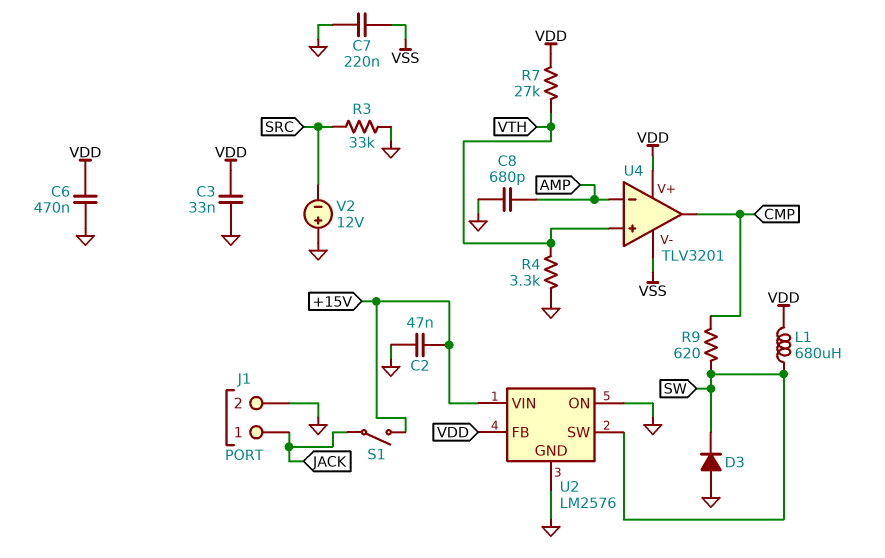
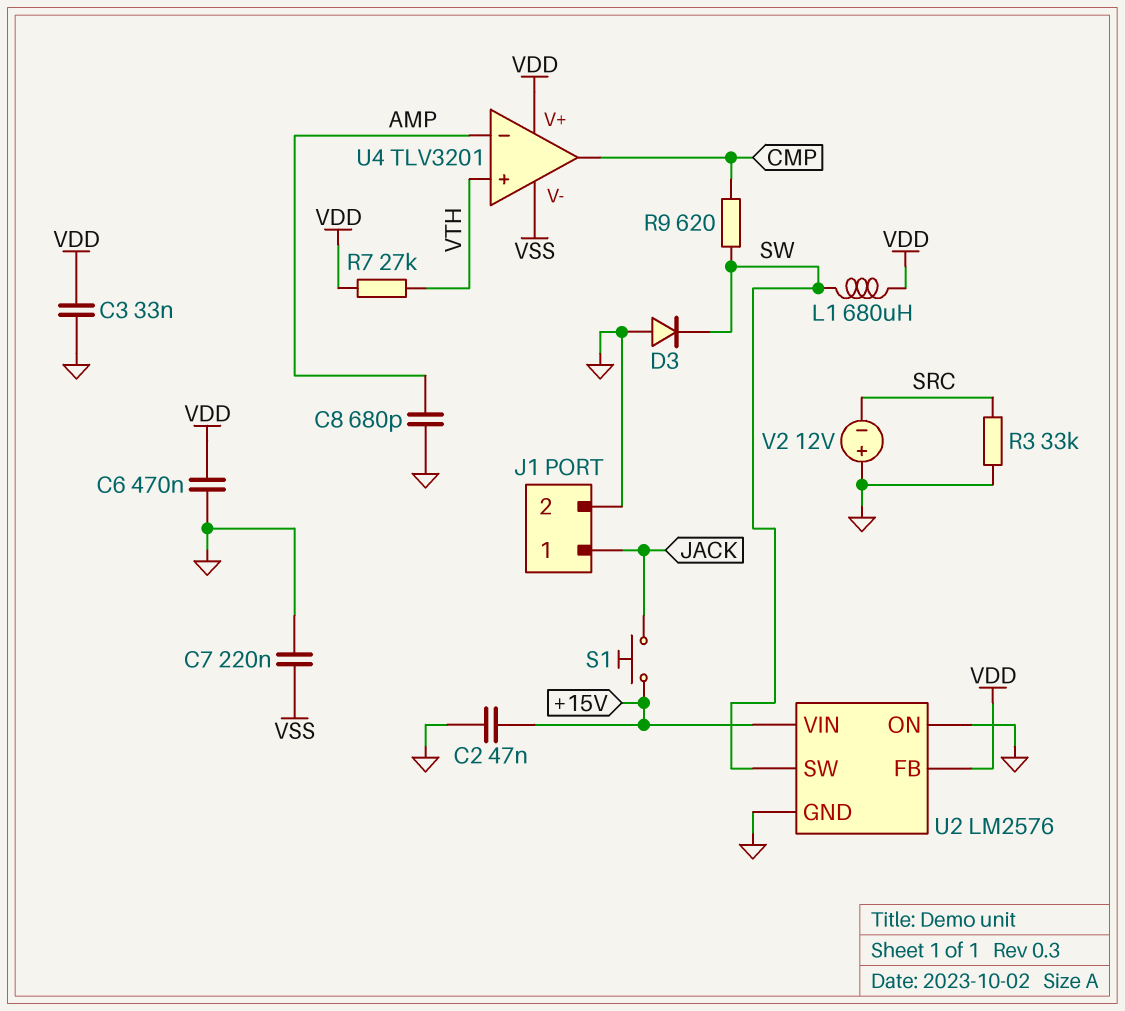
R4: 3.3k (GND, VTH) -> none
S1: switch (+15V, JACK) -> button (+15V, JACK)

